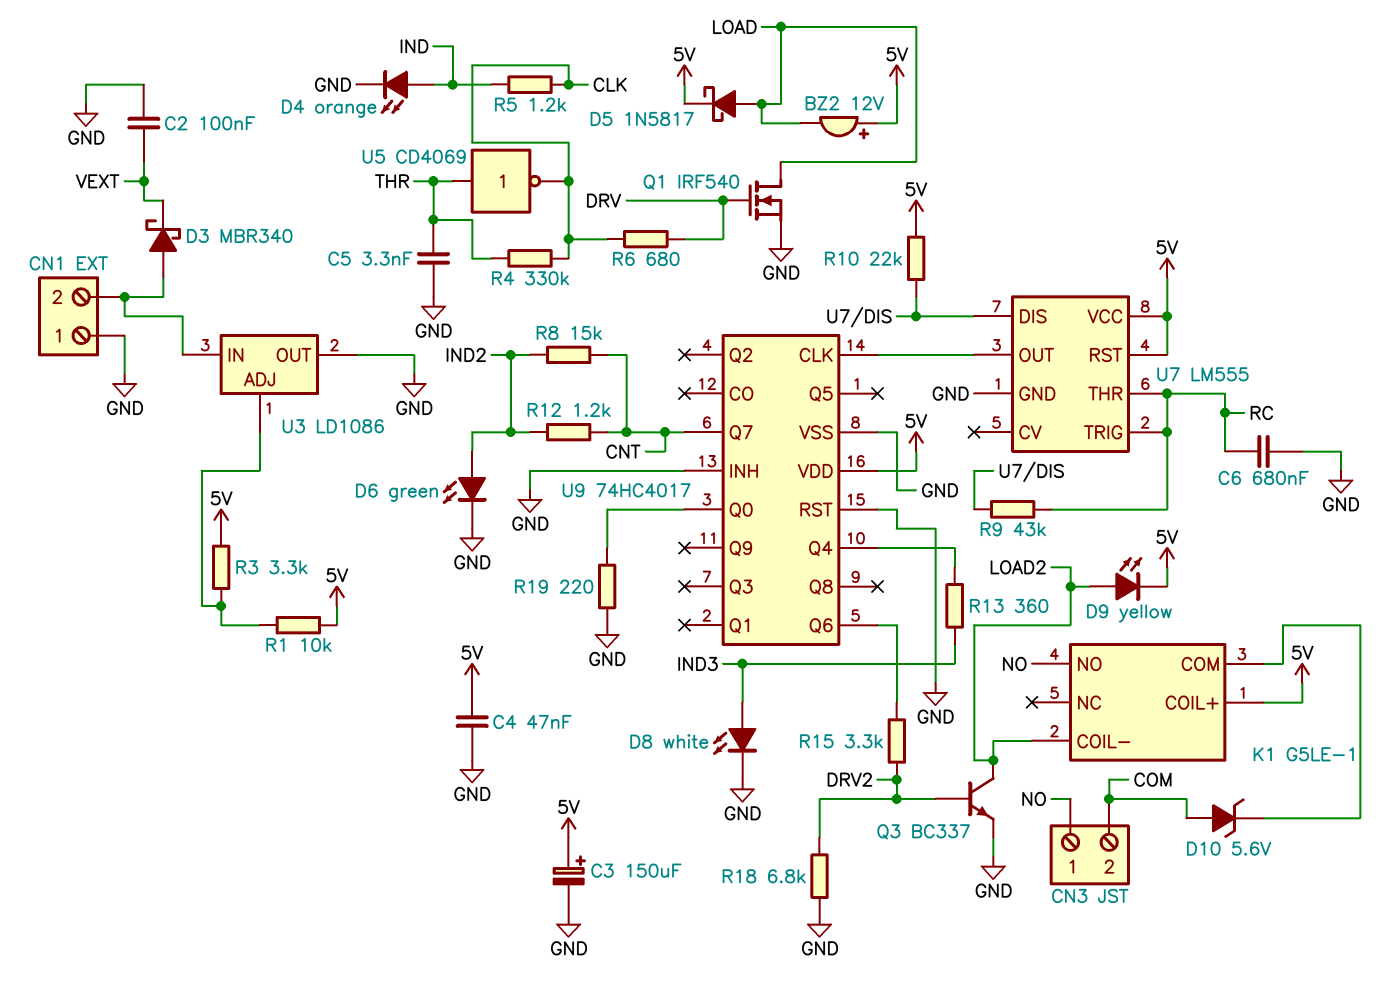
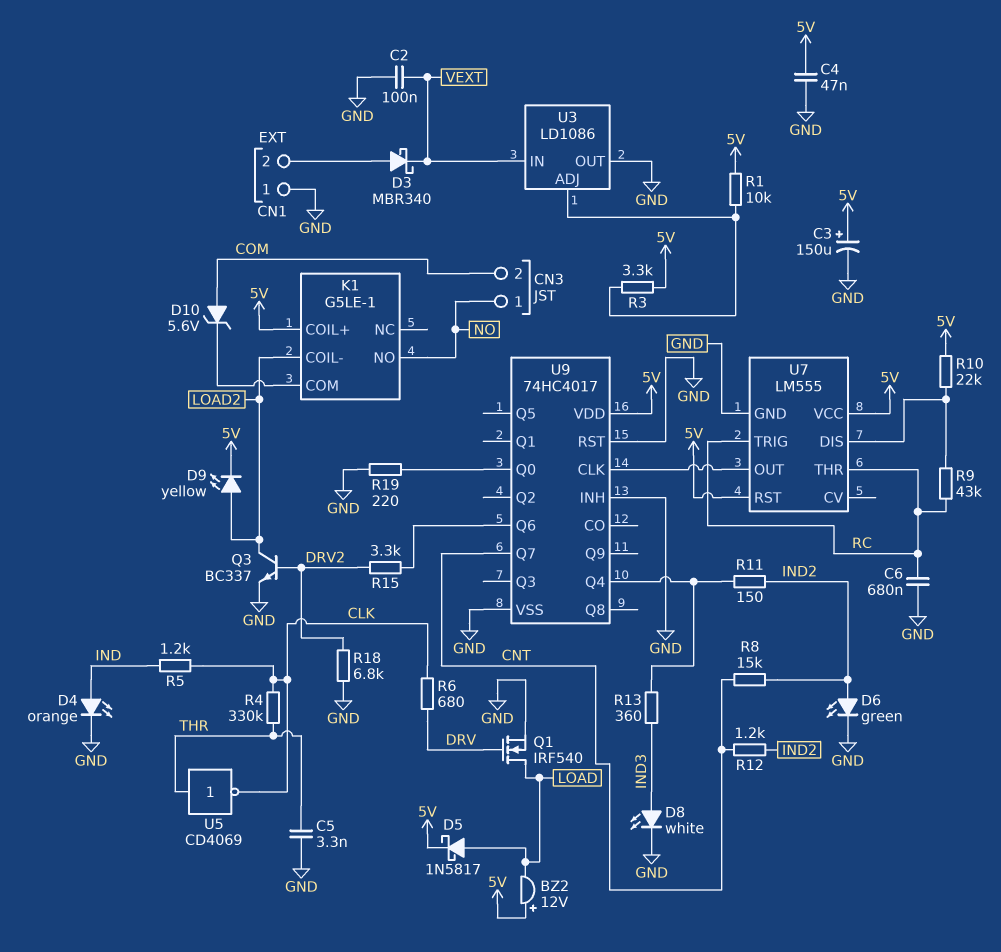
R11: none -> 150 (IND2, U9/Q4)
U3 pin IN: CN1/2 -> VEXT

